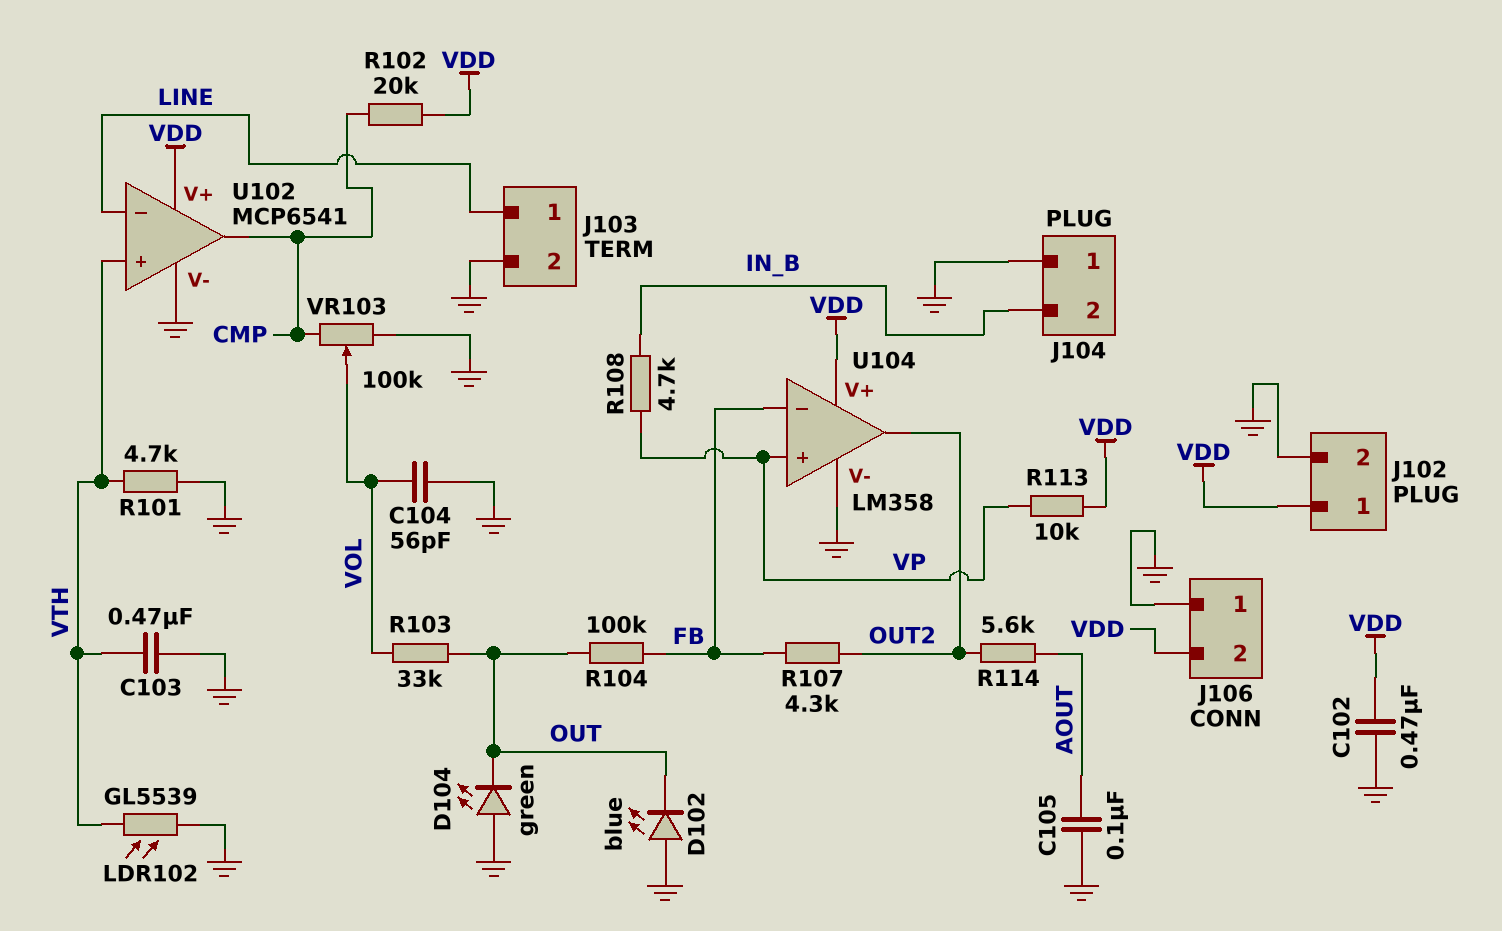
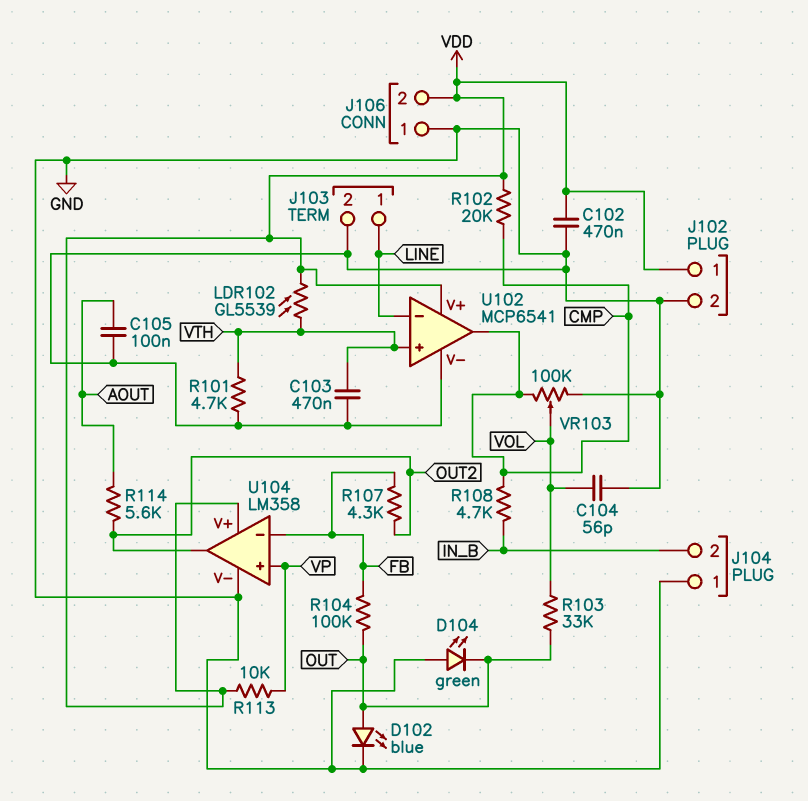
D102: LED blue (A GND, K OUT) -> LED blue (A OUT, K GND)
LDR102: GL5539 (GND, VTH) -> GL5539 (VDD, VTH)
R108: 4.7k (IN_B, VP) -> 4.7k (CMP, IN_B)

